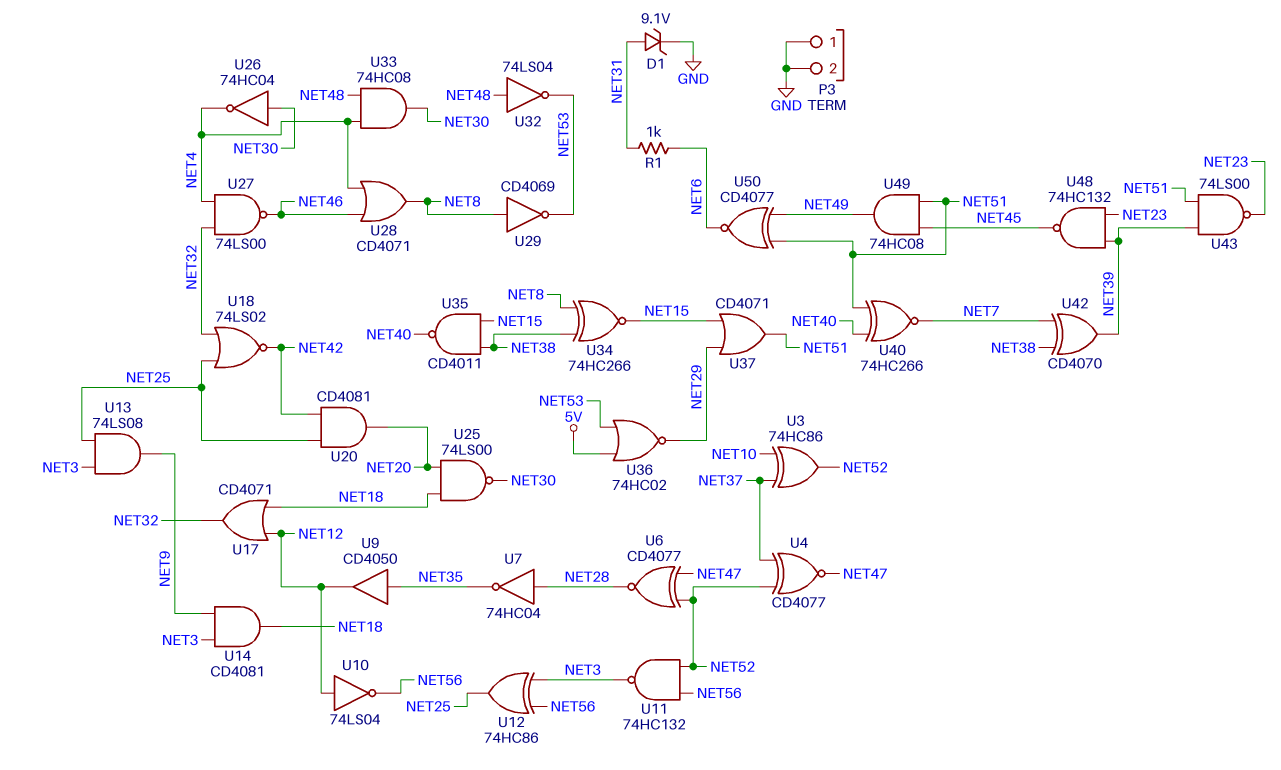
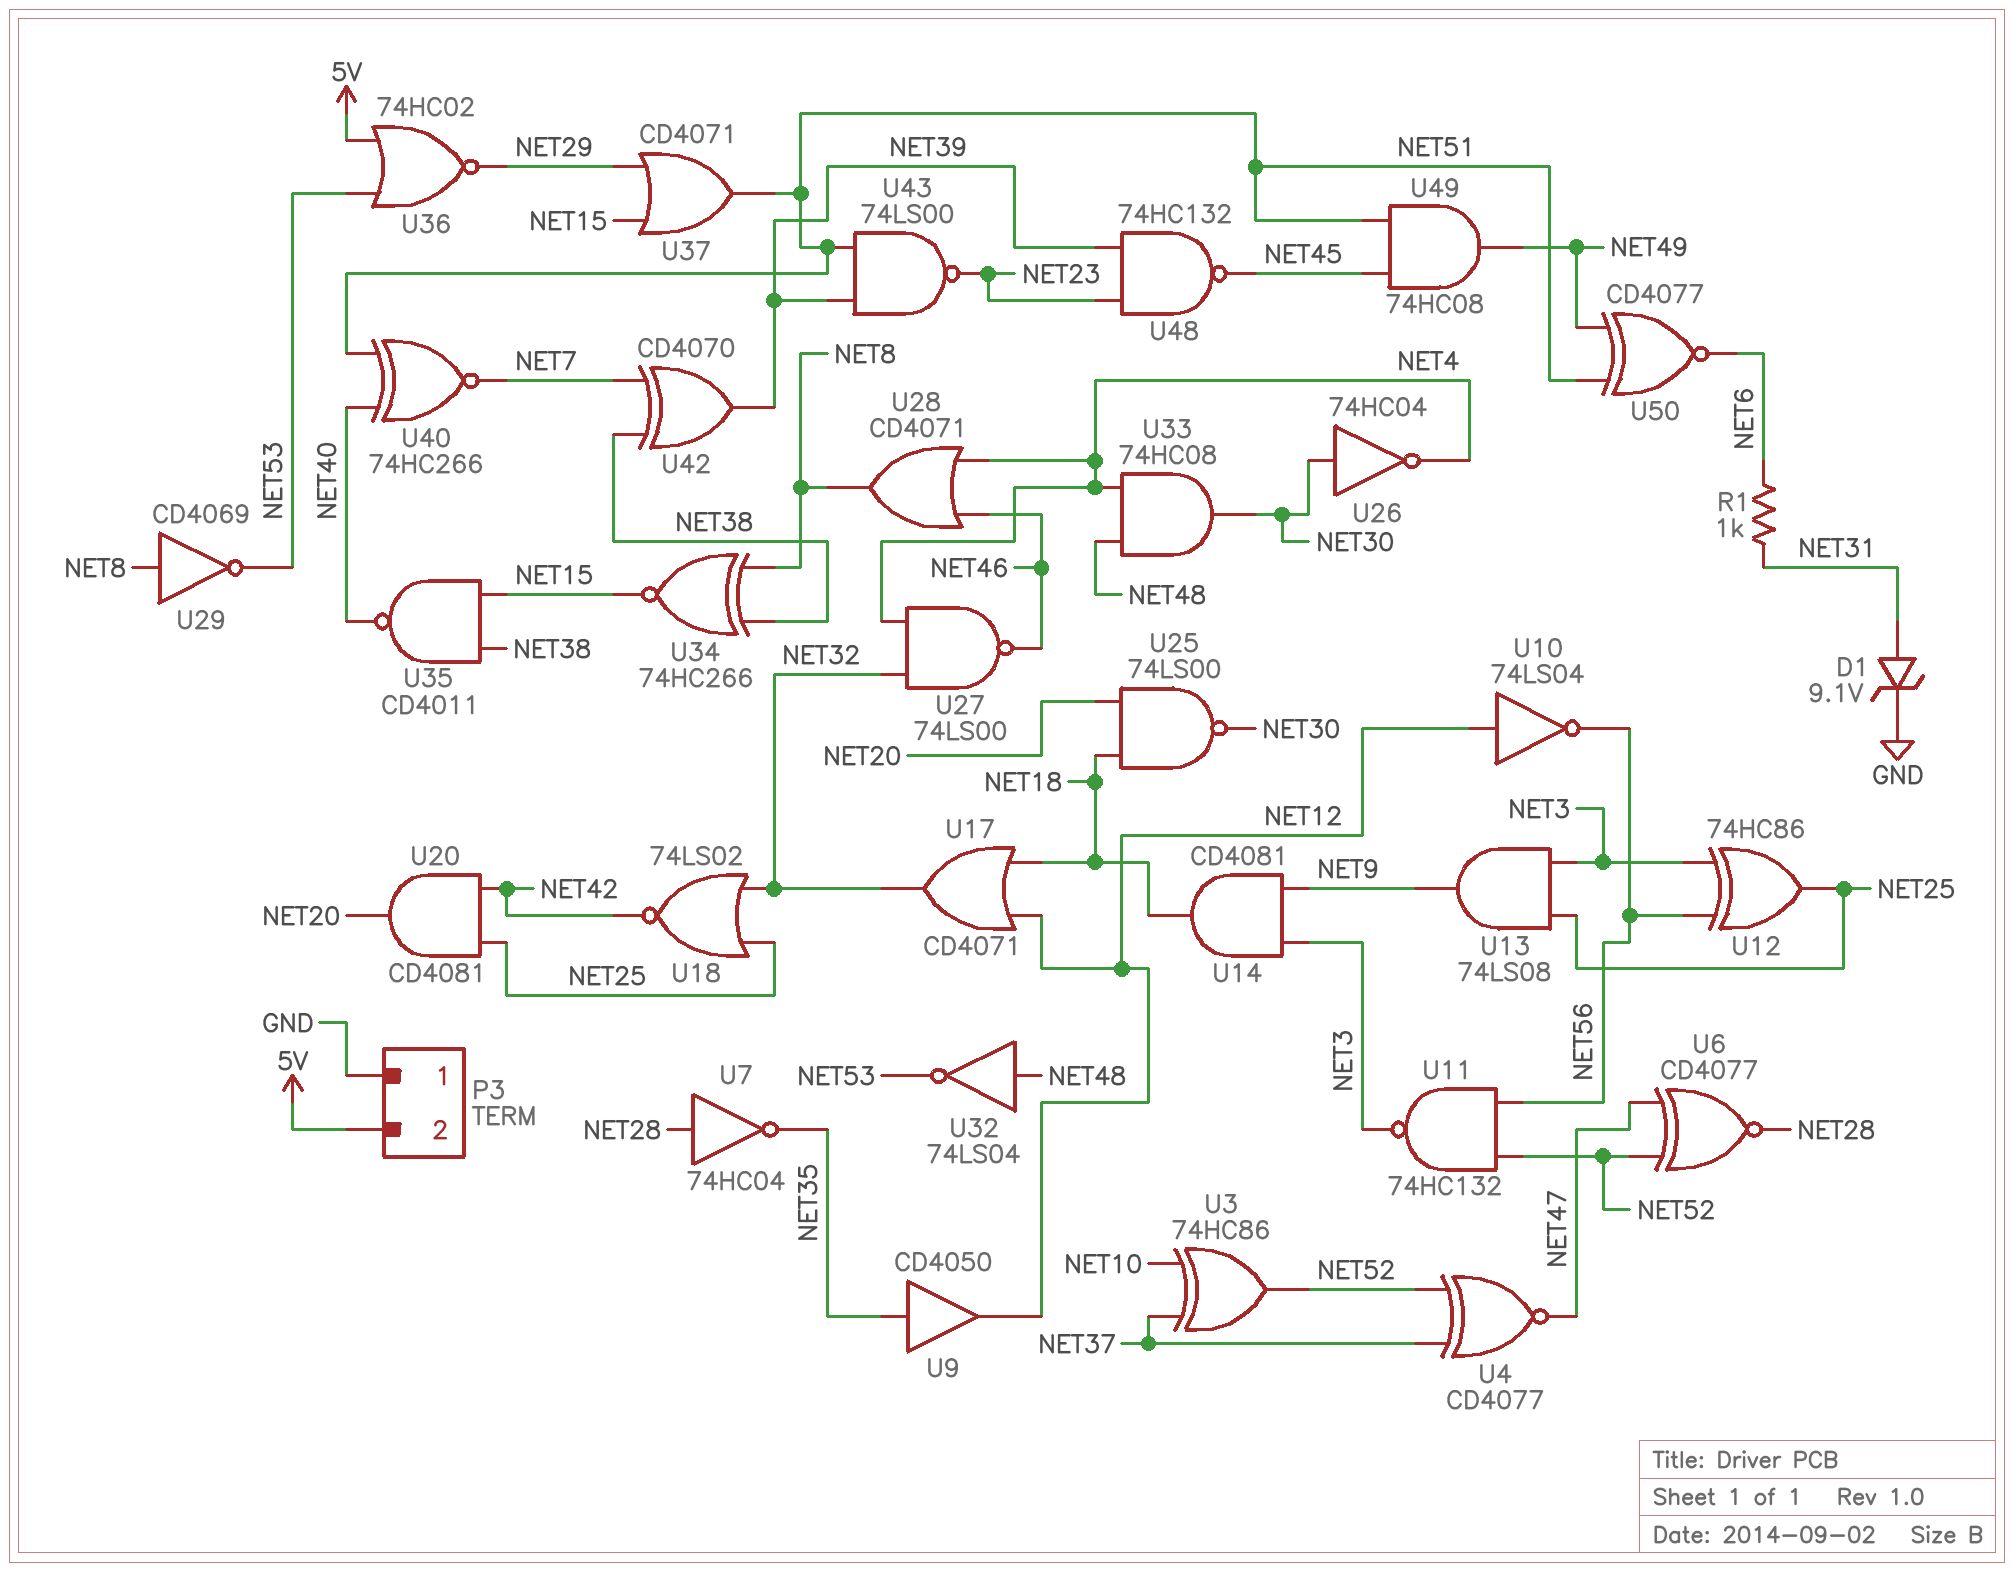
P3 pin 2: GND -> 5V

